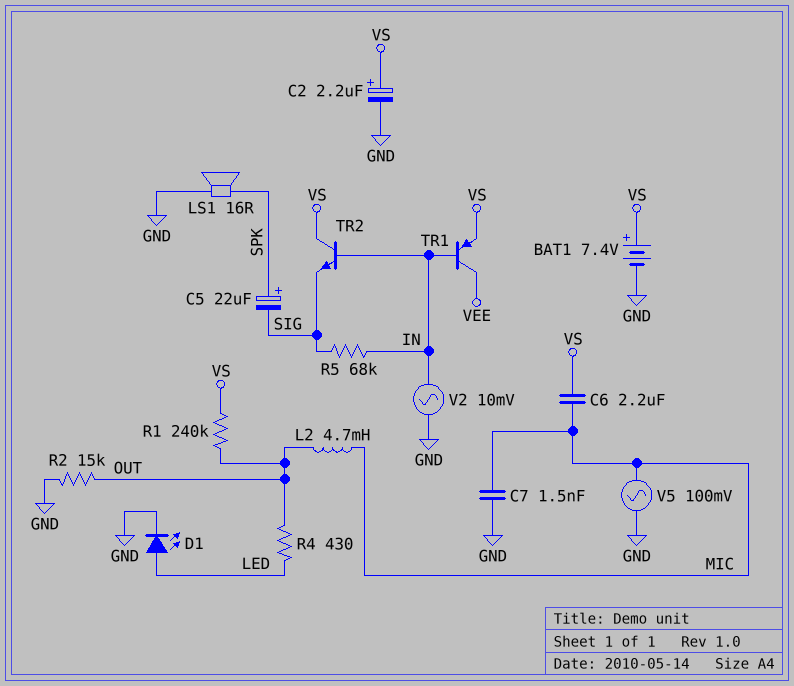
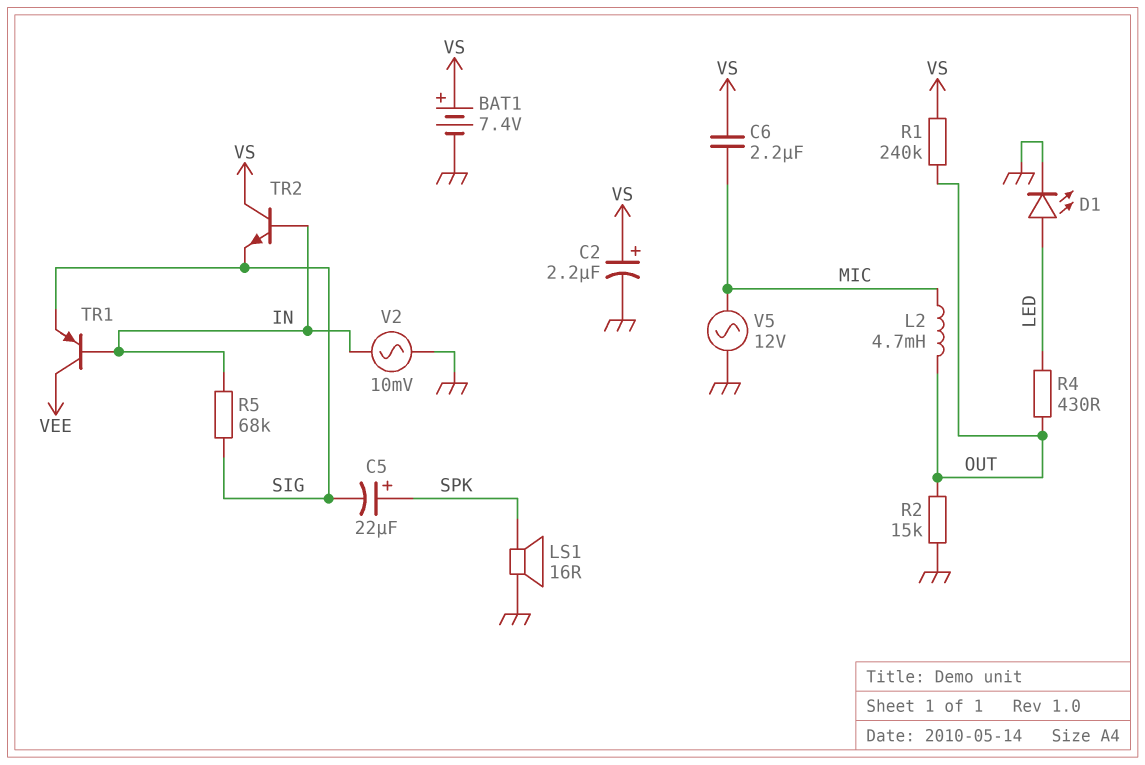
C7: 1.5nF (GND, MIC) -> none
TR1: PNP (B IN, C VEE, E VS) -> PNP (B IN, C VEE, E SIG)
V5: AC 100mV (GND, MIC) -> AC 12V (GND, MIC)

